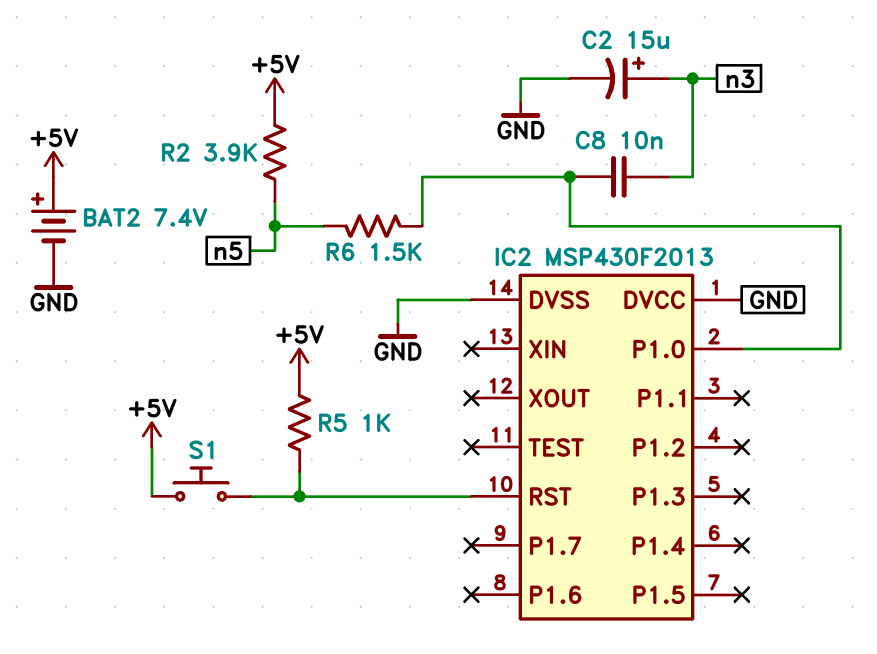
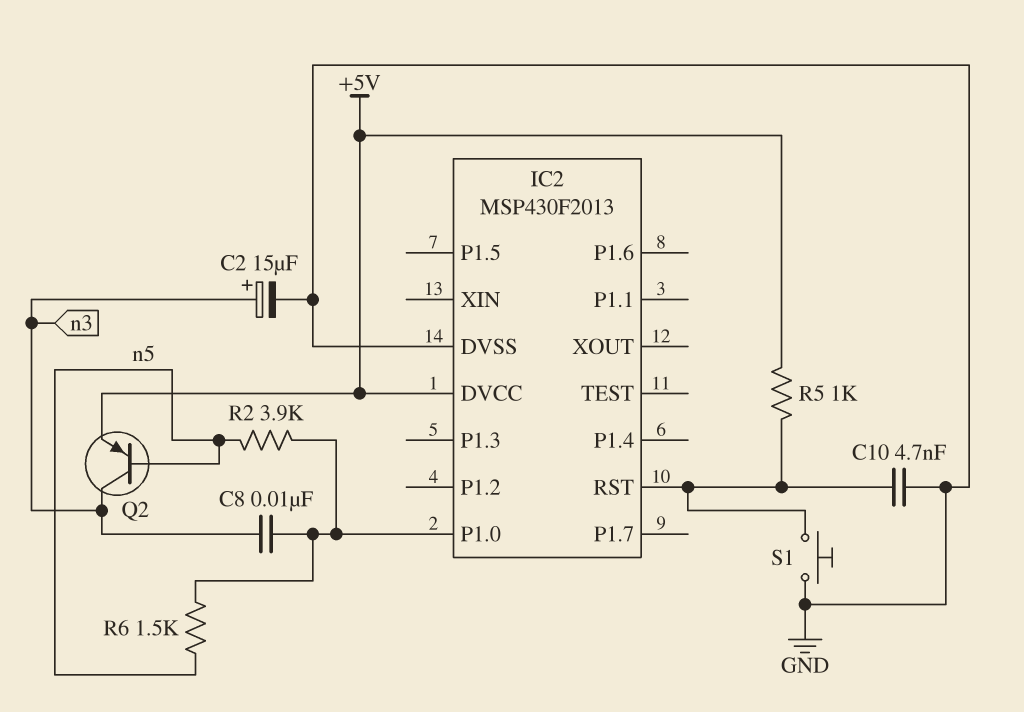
BAT2: 7.4V (plus +5V, minus GND) -> none
C10: none -> 4.7nF (GND, IC2/RST)
IC2 pin DVCC: GND -> +5V
Q2: none -> PNP (B n5, C n3, E +5V)
R2: 3.9k (+5V, n5) -> 3.9k (IC2/P1.0, n5)
S1: button (+5V, IC2/RST) -> button (GND, IC2/RST)

